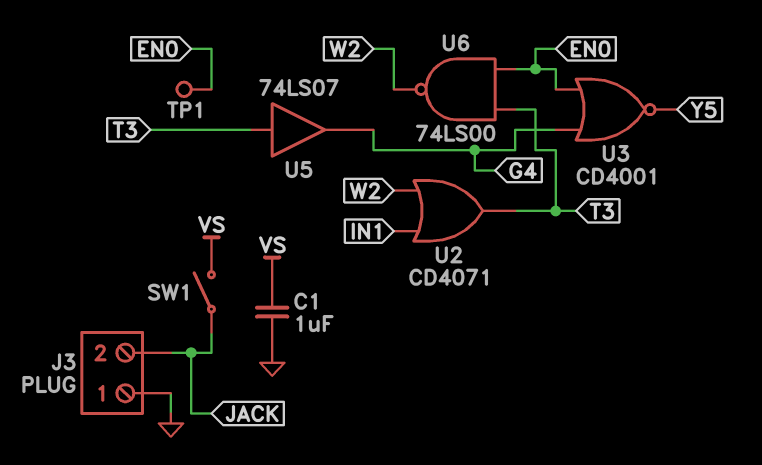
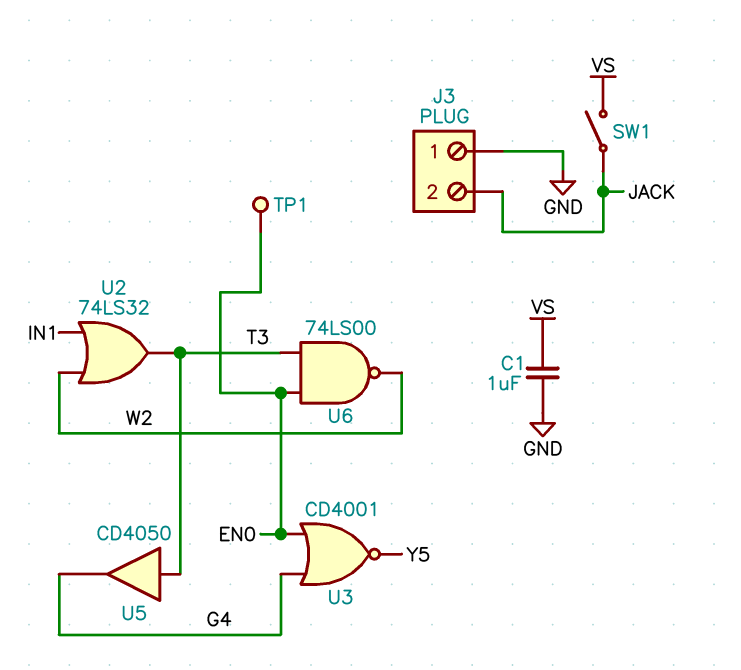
U2: OR CD4071 (in IN1, in W2, out T3) -> OR 74LS32 (in IN1, in W2, out T3)
U5: buffer 74LS07 (in T3, out G4) -> buffer CD4050 (in T3, out G4)

